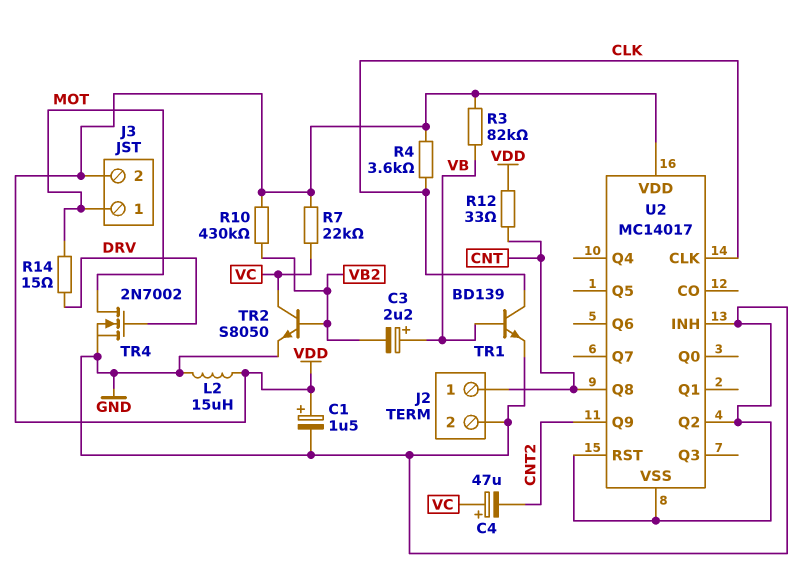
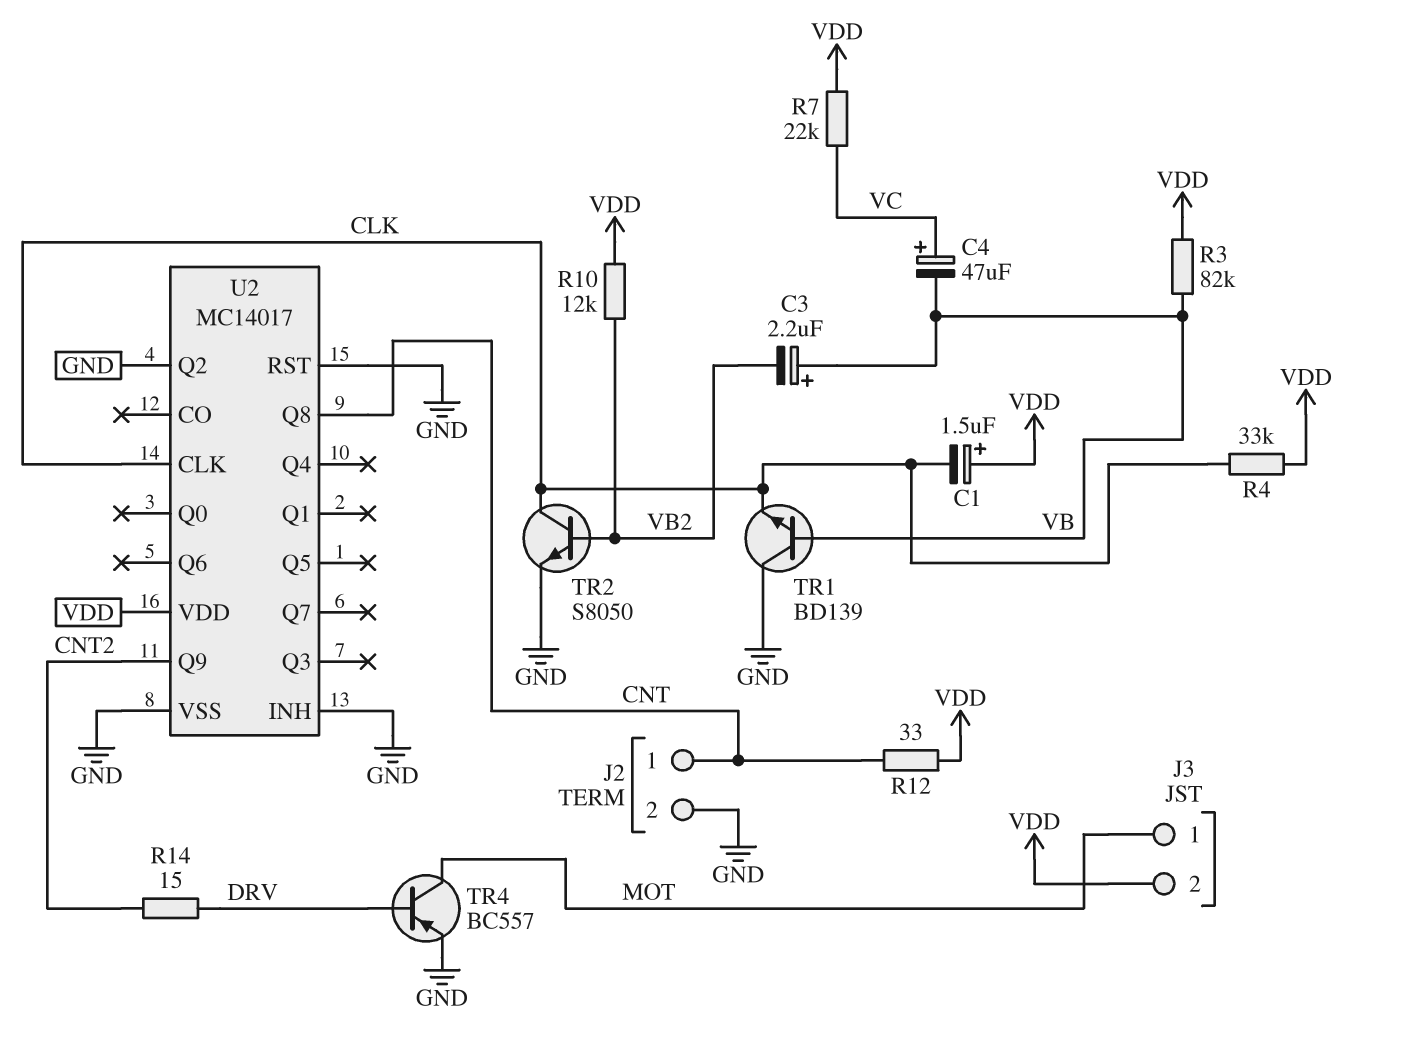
C1: 1.5uF (plus VDD, minus GND) -> 1.5uF (plus VDD, minus CLK)
C4: 47uF (plus VC, minus CNT2) -> 47uF (plus VC, minus VB)
L2: 15uH (GND, VDD) -> none
R4: 3.6k (CLK, VDD) -> 33k (CLK, VDD)
R10: 430k (VB2, VDD) -> 12k (VB2, VDD)
R14: 15 (DRV, MOT) -> 15 (CNT2, DRV)
TR1: NPN BD139 (B VB, C CLK, E GND) -> NPN BD139 (B VB, C GND, E CLK)
TR2: NPN S8050 (B VB2, C VC, E GND) -> NPN S8050 (B VB2, C CLK, E GND)
TR4: NMOS 2N7002 (G DRV, D MOT, S GND) -> PNP BC557 (B DRV, C MOT, E GND)

